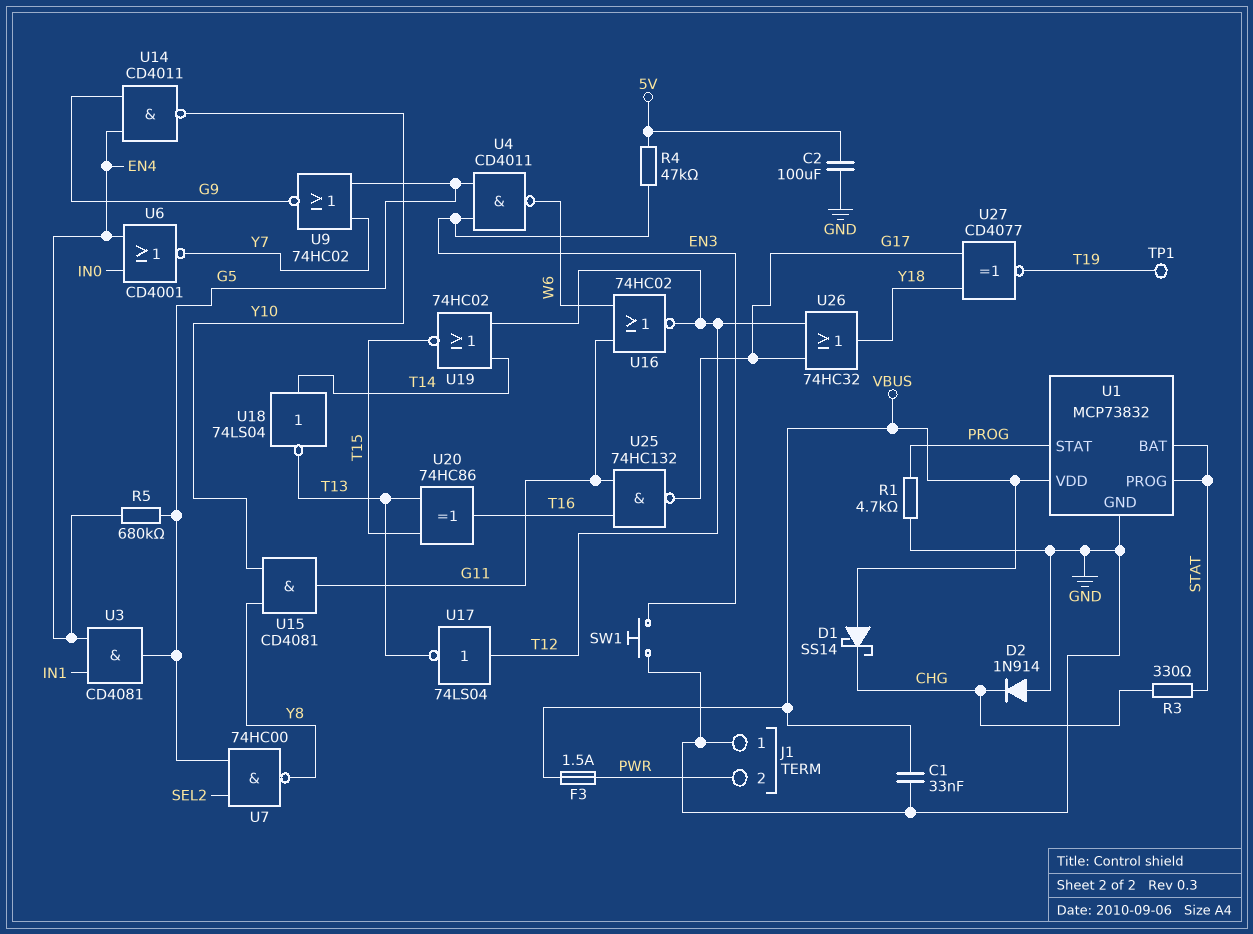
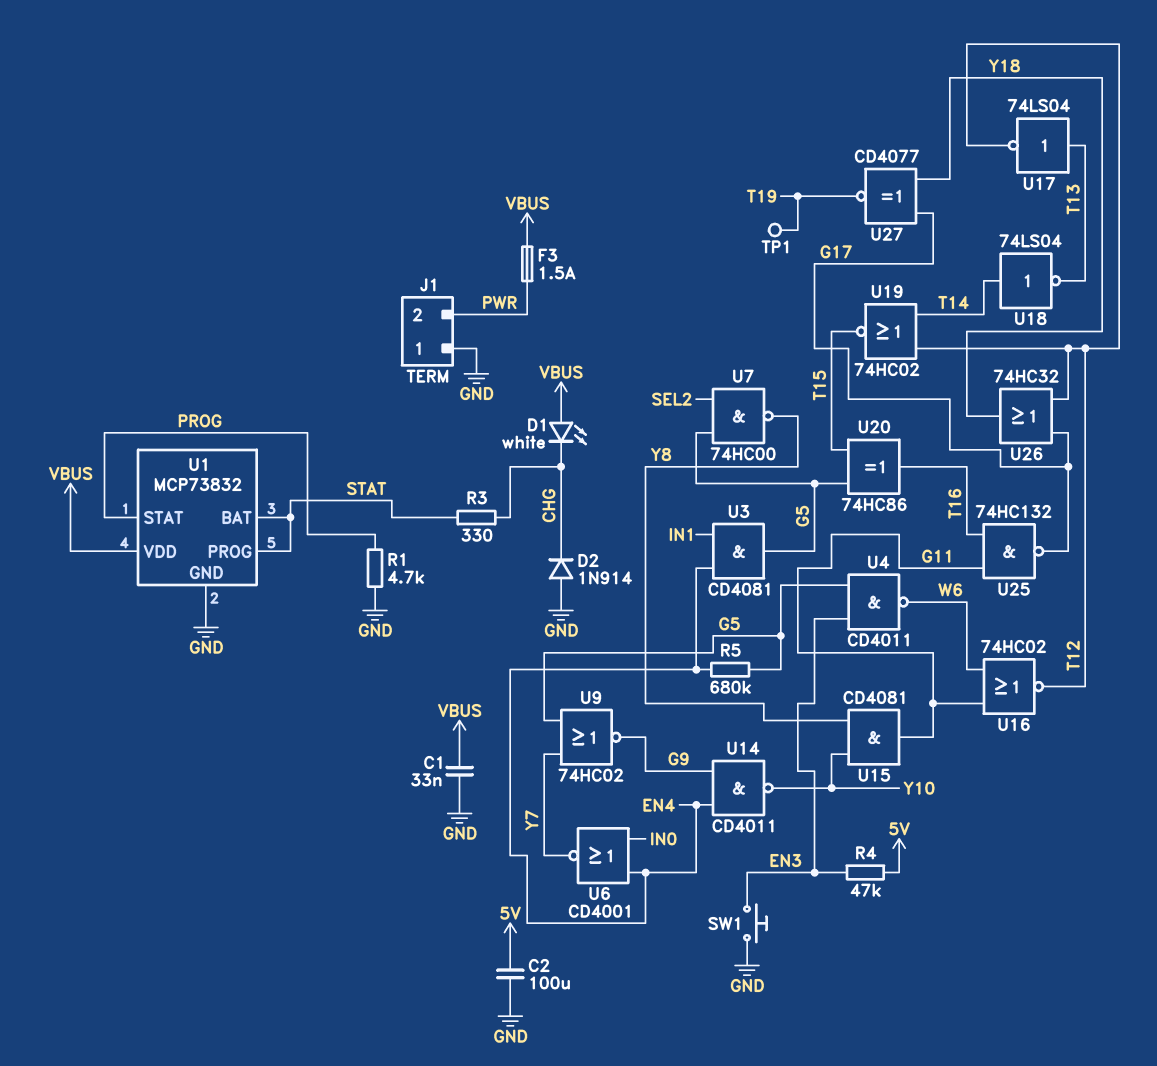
D1: schottky SS14 (A VBUS, K CHG) -> LED white (A VBUS, K CHG)
U17: NOT 74LS04 (in T12, out T13) -> NOT 74LS04 (in T13, out T12)
U20: XOR 74HC86 (in T13, in T15, out T16) -> XOR 74HC86 (in G5, in T15, out T16)

